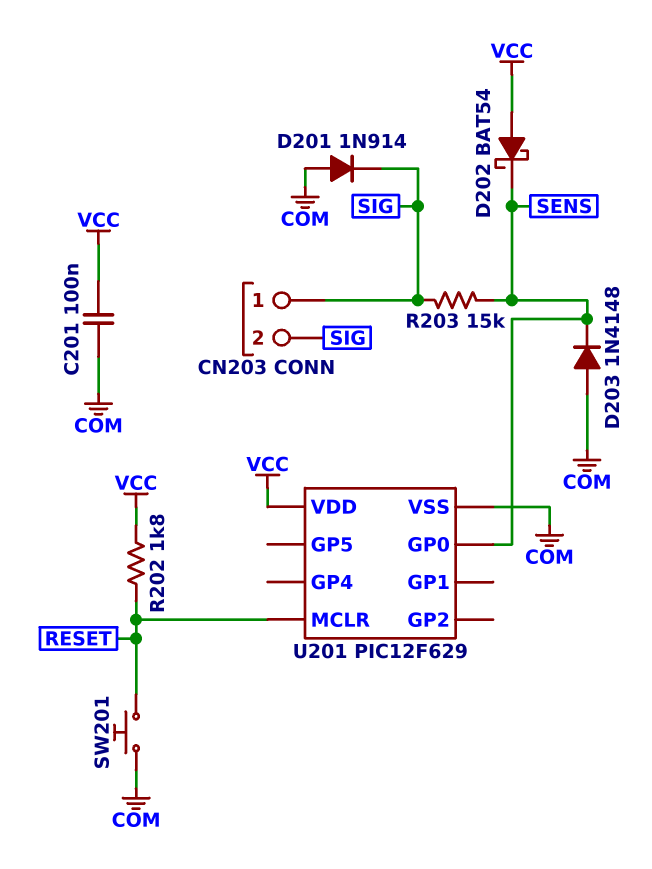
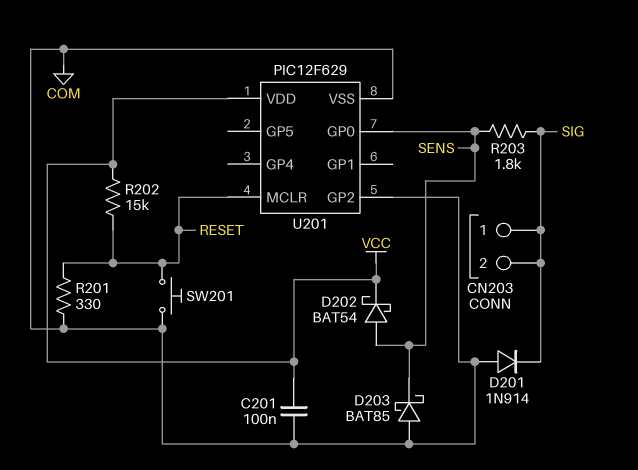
D202: schottky BAT54 (A VCC, K SENS) -> schottky BAT54 (A SENS, K VCC)
D203: diode 1N4148 (A COM, K SENS) -> schottky BAT85 (A COM, K SENS)
R201: none -> 330 (COM, RESET)
R202: 1.8k (RESET, VCC) -> 15k (RESET, VCC)
R203: 15k (SENS, SIG) -> 1.8k (SENS, SIG)
U201 pin GP2: none -> COM

